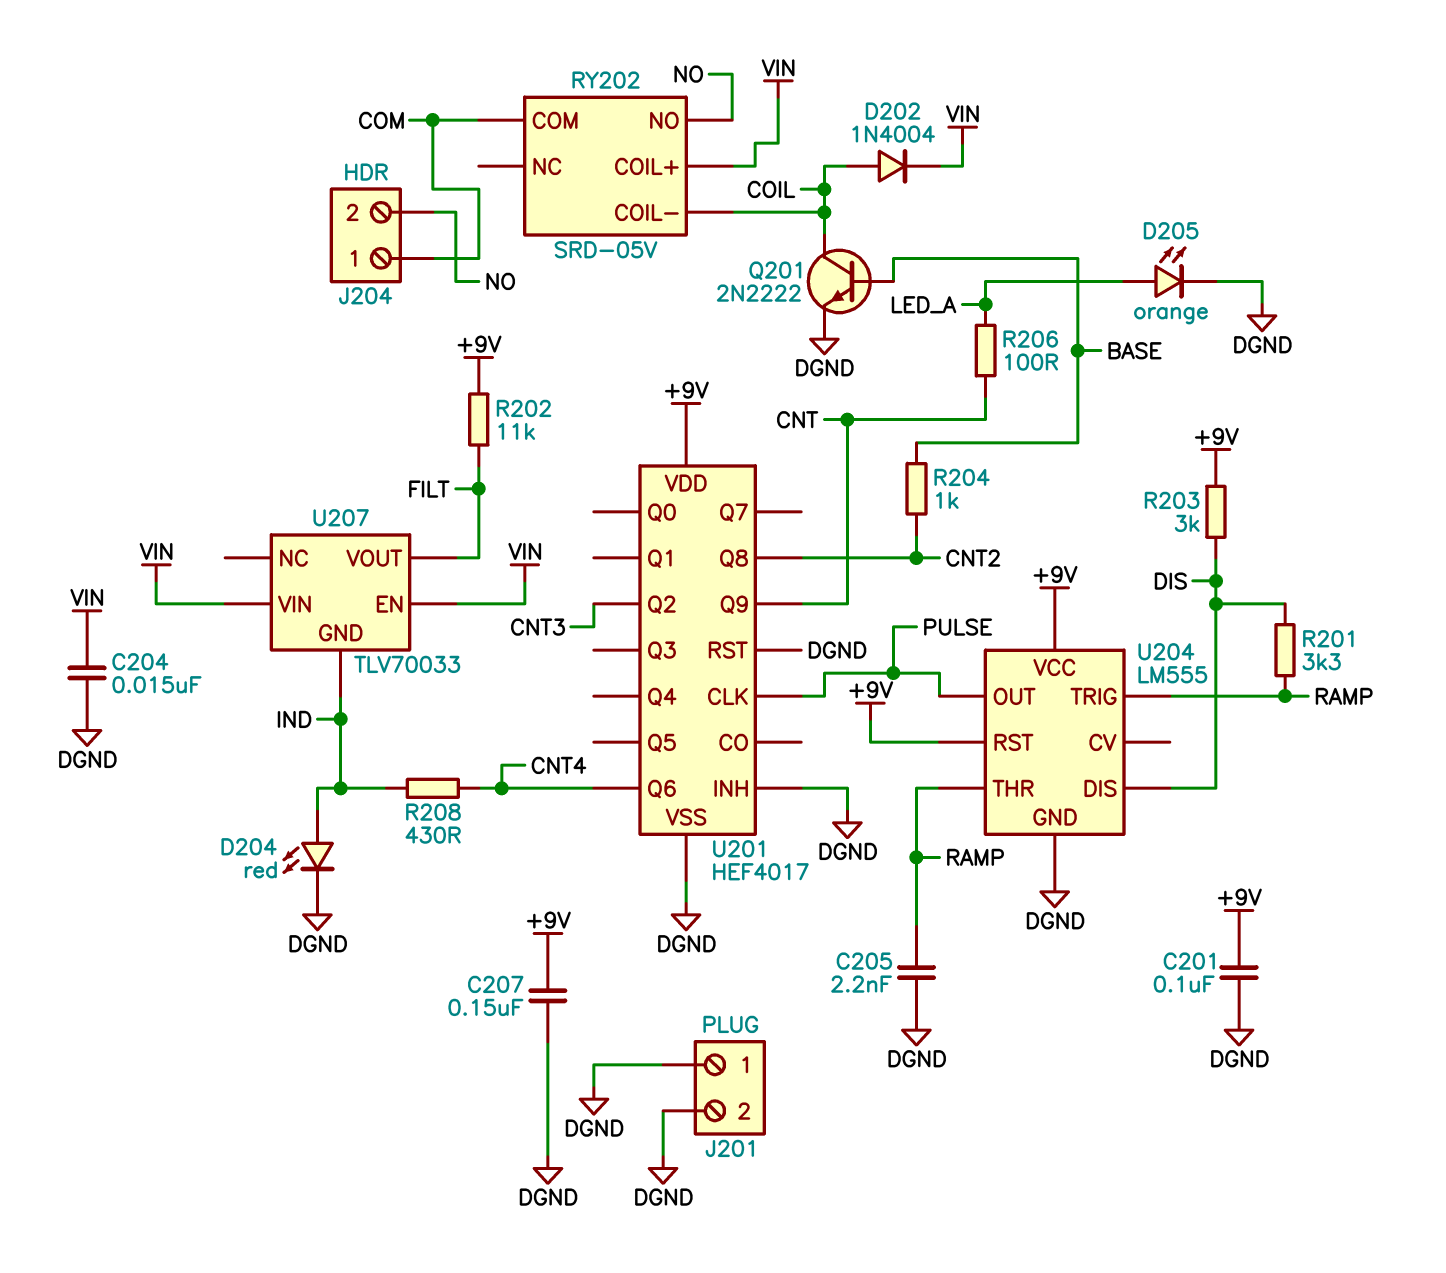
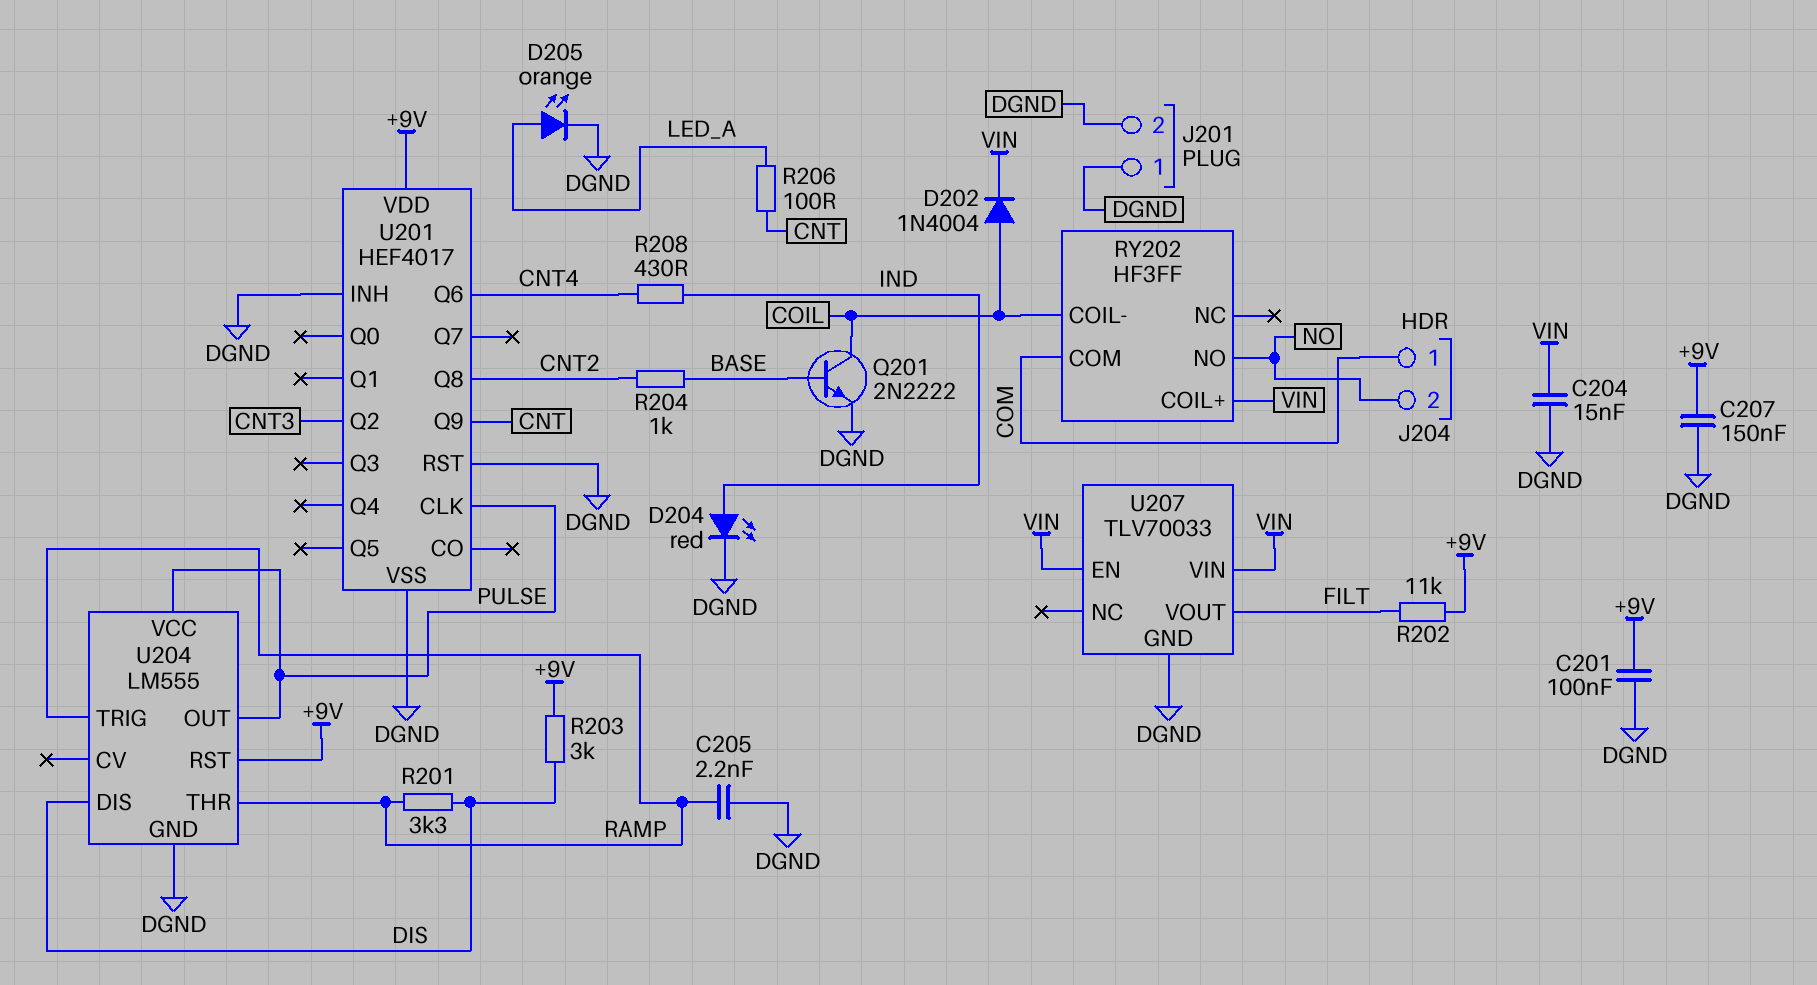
RY202: SRD-05V -> HF3FF
U204 pin VCC: +9V -> PULSE
U207 pin GND: IND -> DGND

